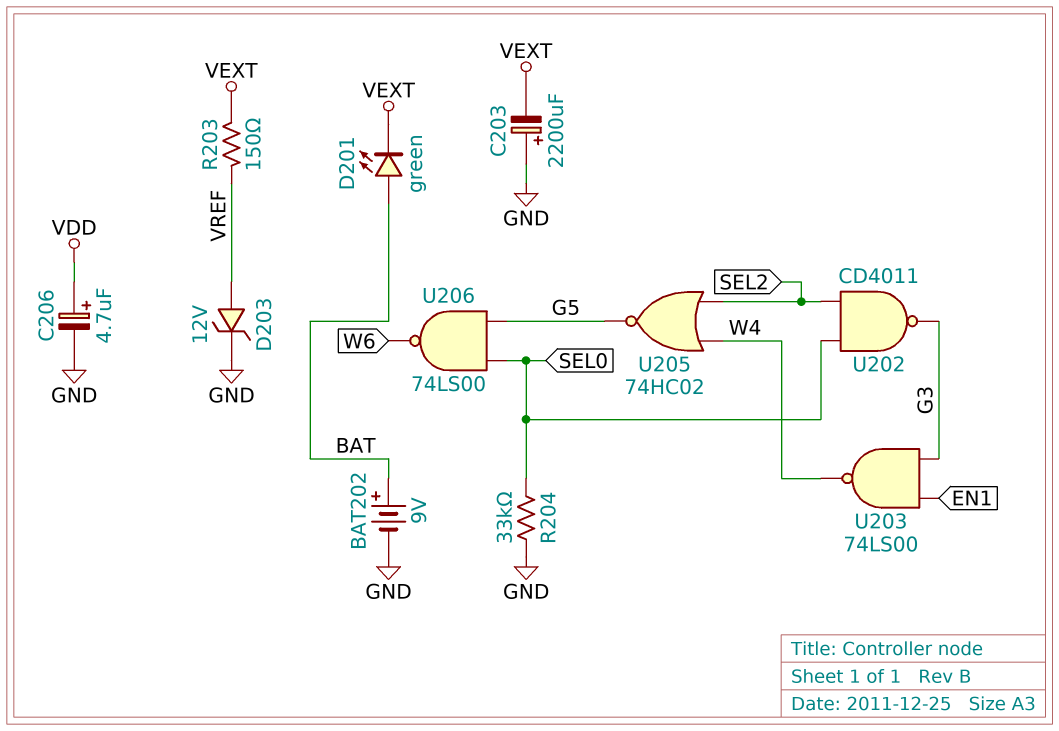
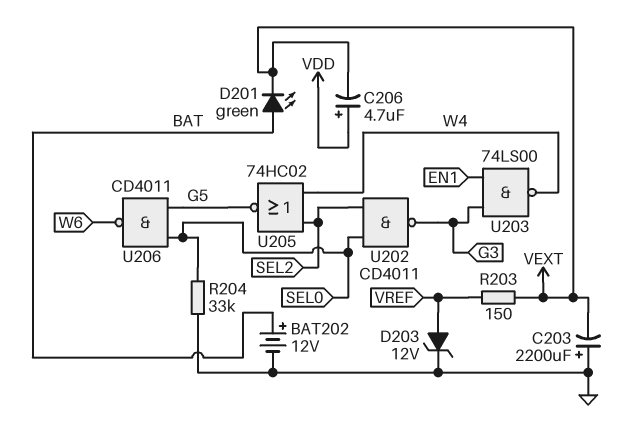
BAT202: 9V (plus BAT, minus GND) -> 12V (plus BAT, minus GND)
C206: 4.7uF (plus VDD, minus GND) -> 4.7uF (plus VDD, minus VEXT)
U206: NAND 74LS00 (in G5, in SEL0, out W6) -> NAND CD4011 (in G5, in SEL0, out W6)

